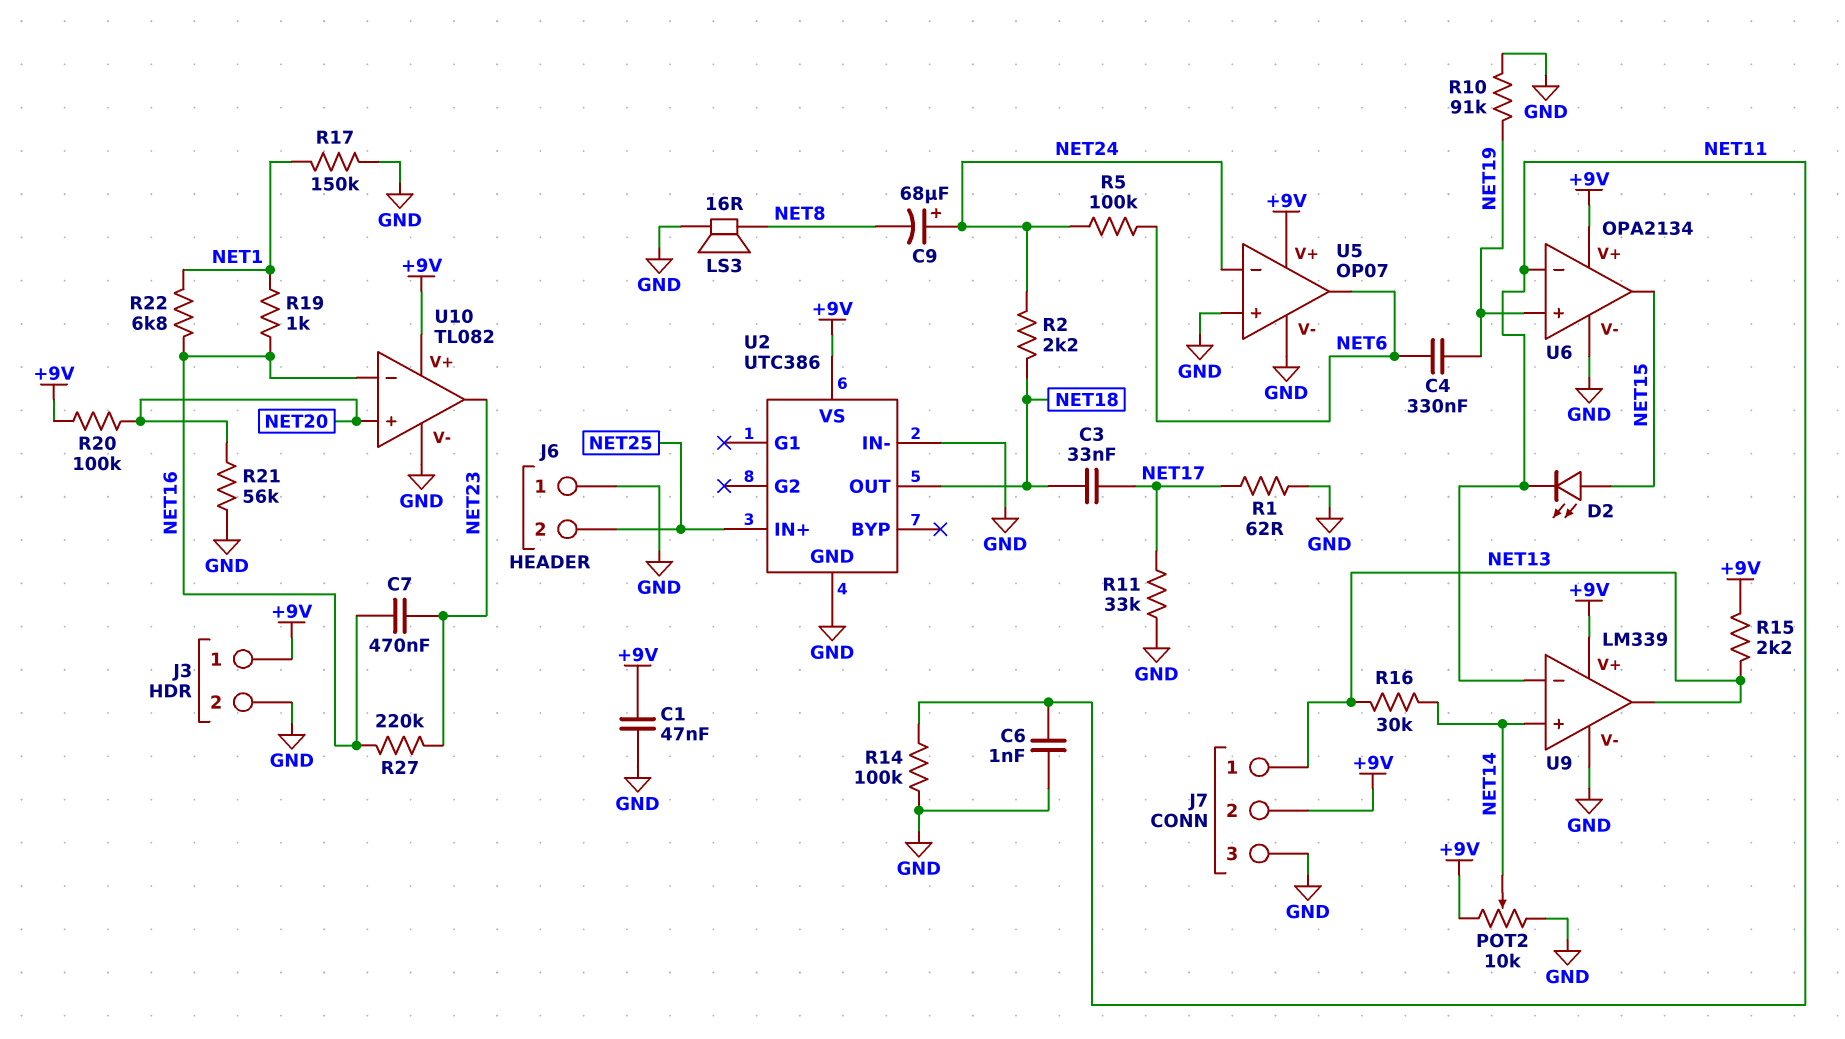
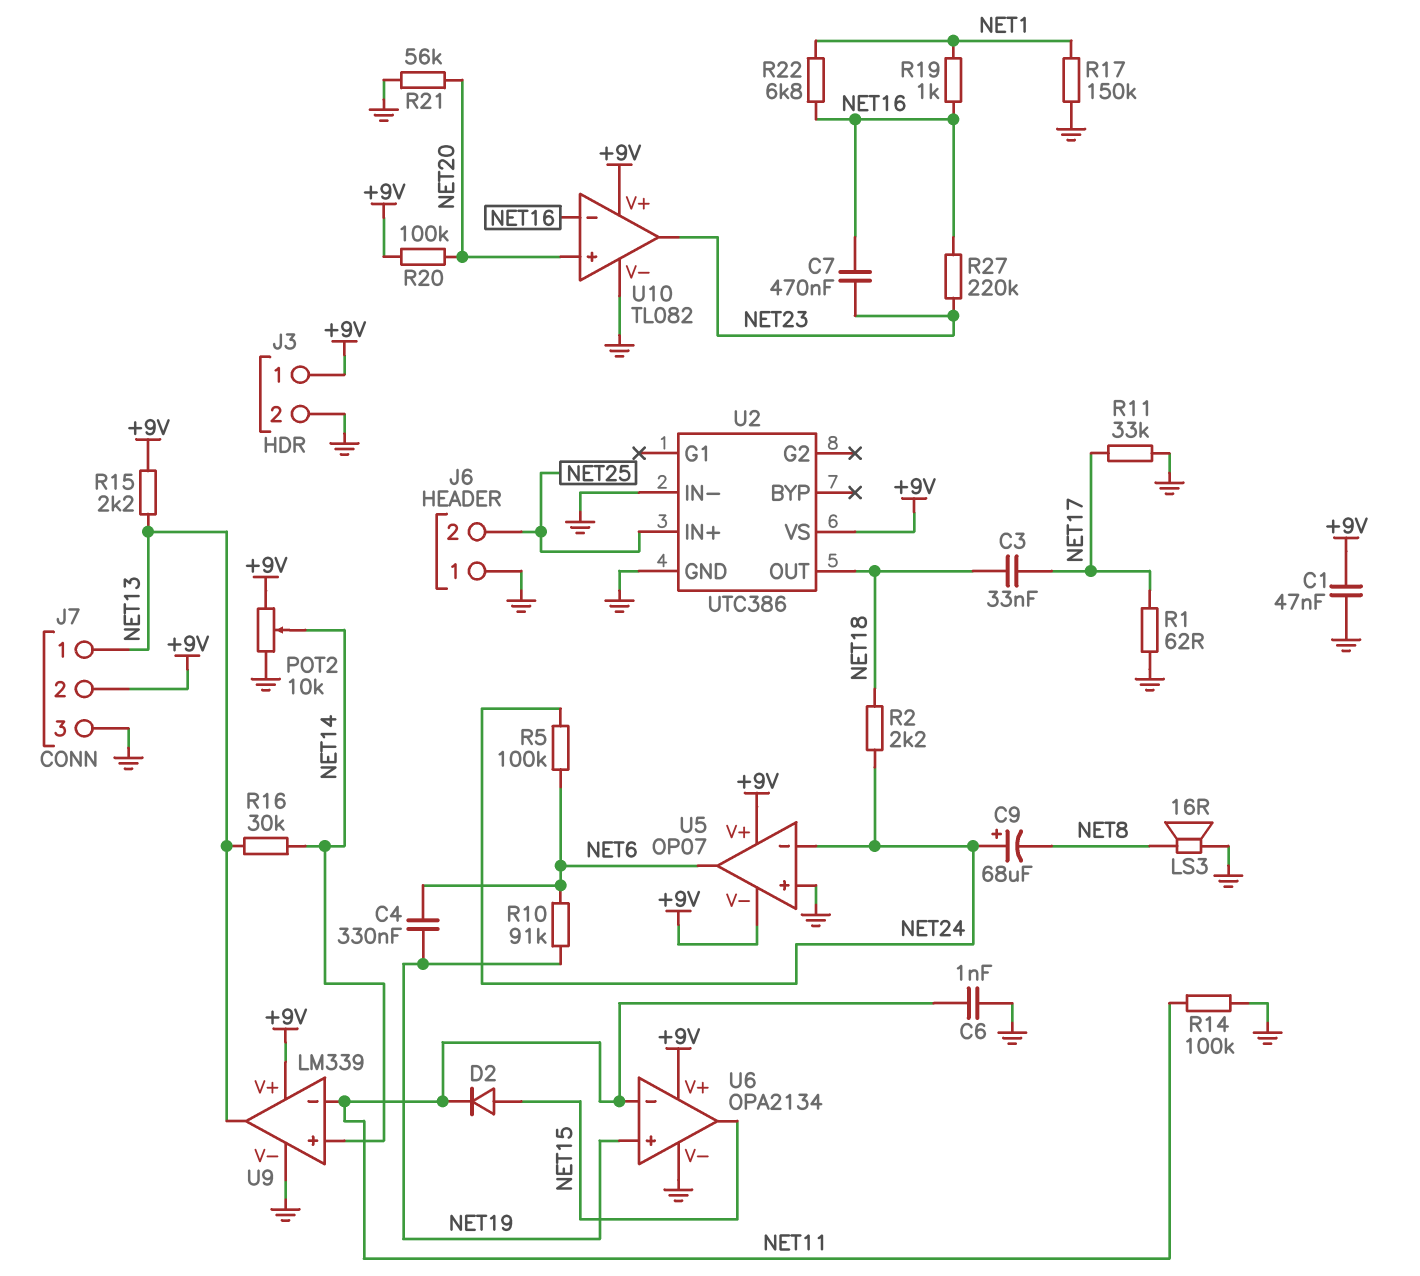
D2: LED (A NET15, K NET11) -> diode (A NET15, K NET11)
R10: 91k (GND, NET19) -> 91k (NET6, NET19)
U5 pin V-: GND -> +9V

